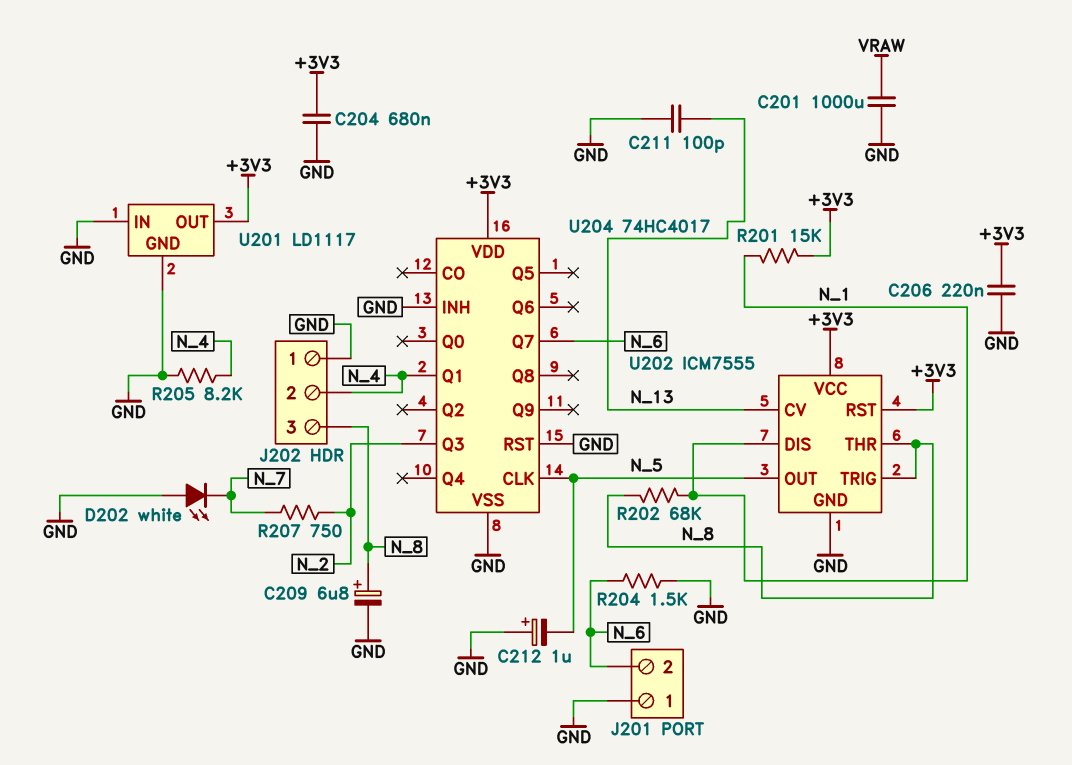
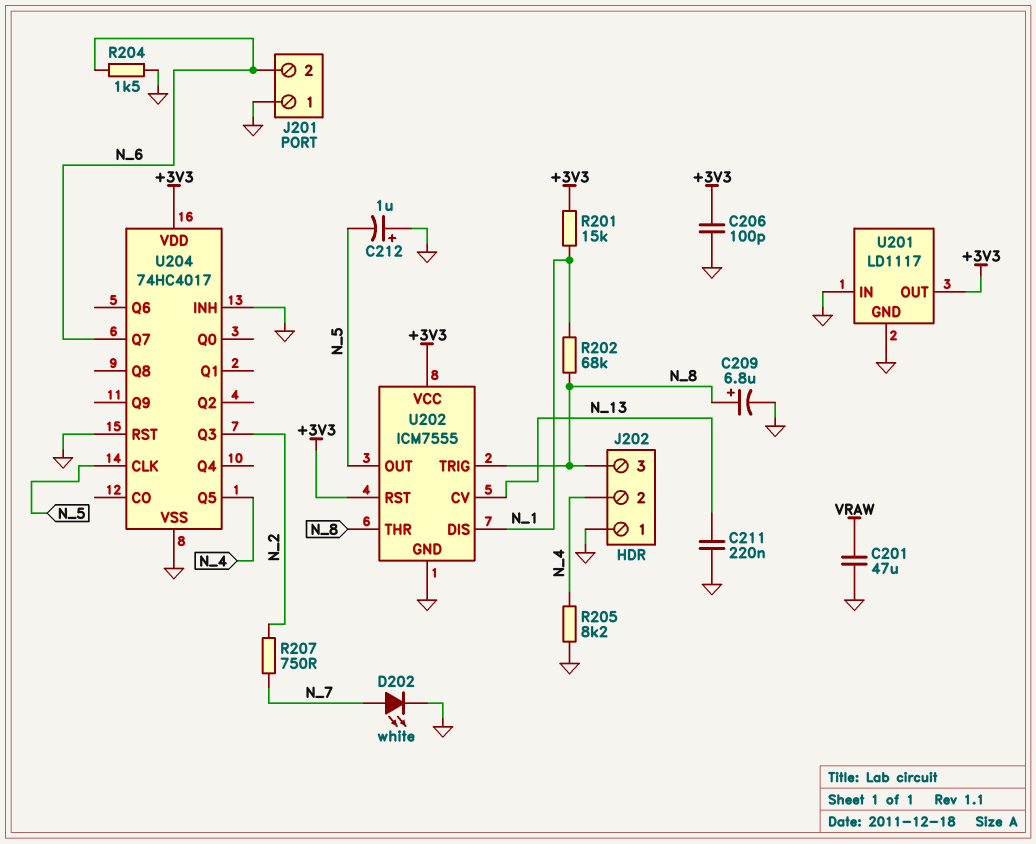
C201: 1000uF (GND, VRAW) -> 47uF (GND, VRAW)
C204: 680nF (+3V3, GND) -> none
C206: 220nF (+3V3, GND) -> 100pF (+3V3, GND)
C211: 100pF (GND, N_13) -> 220nF (GND, N_13)
D202: LED white (A GND, K N_7) -> LED white (A N_7, K GND)
U204 pin Q1: N_4 -> none
U204 pin Q5: none -> N_4

